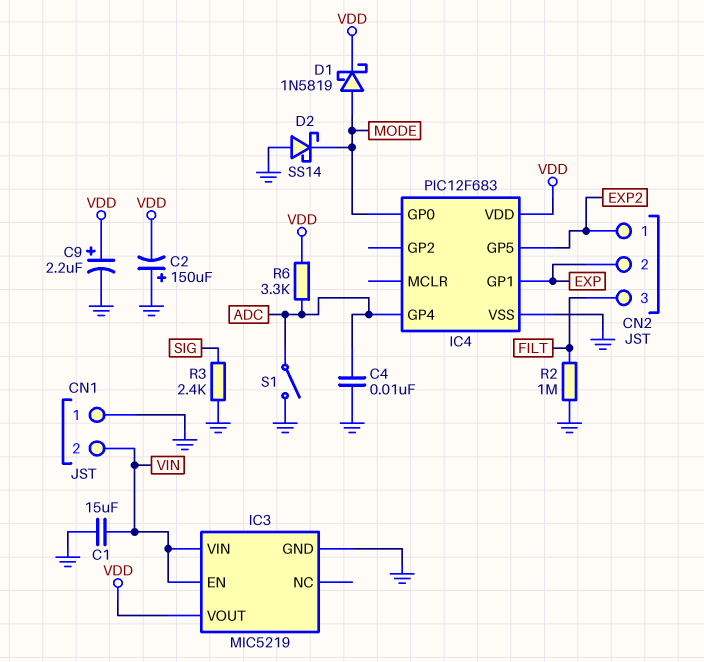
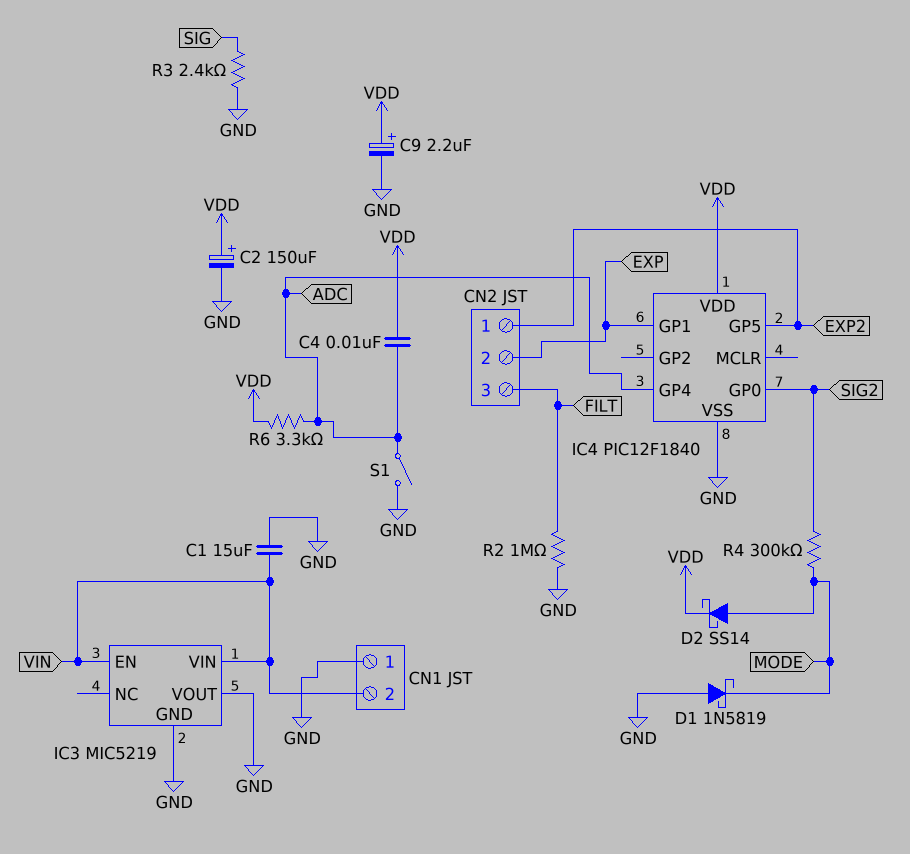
C2: 150uF (plus GND, minus VDD) -> 150uF (plus VDD, minus GND)
C4: 10nF (ADC, GND) -> 10nF (ADC, VDD)
D1: schottky 1N5819 (A MODE, K VDD) -> schottky 1N5819 (A GND, K MODE)
D2: schottky SS14 (A GND, K MODE) -> schottky SS14 (A MODE, K VDD)
IC3 pin VOUT: VDD -> GND
IC4: PIC12F683 -> PIC12F1840
IC4 pin GP0: MODE -> SIG2
R4: none -> 300k (MODE, SIG2)

